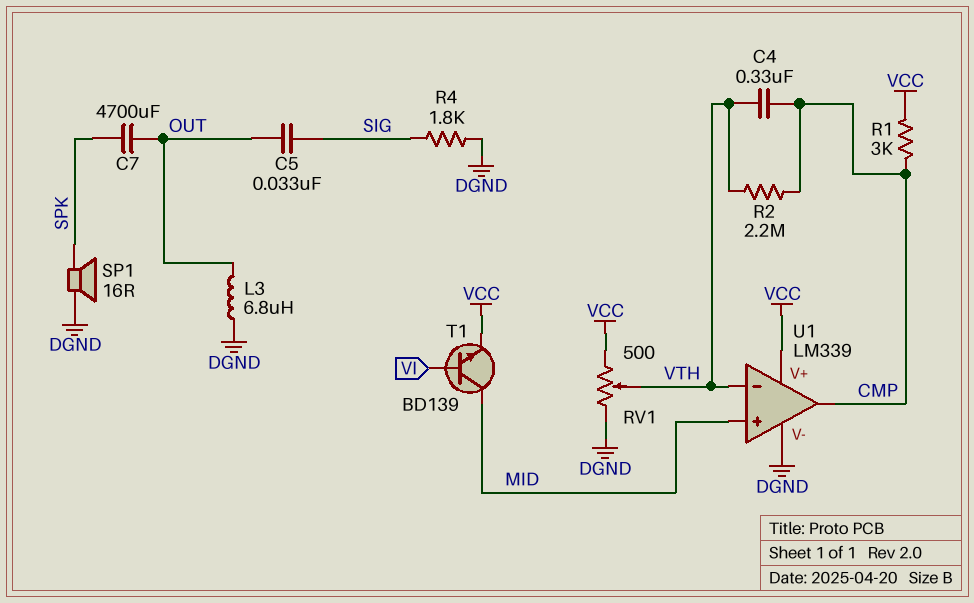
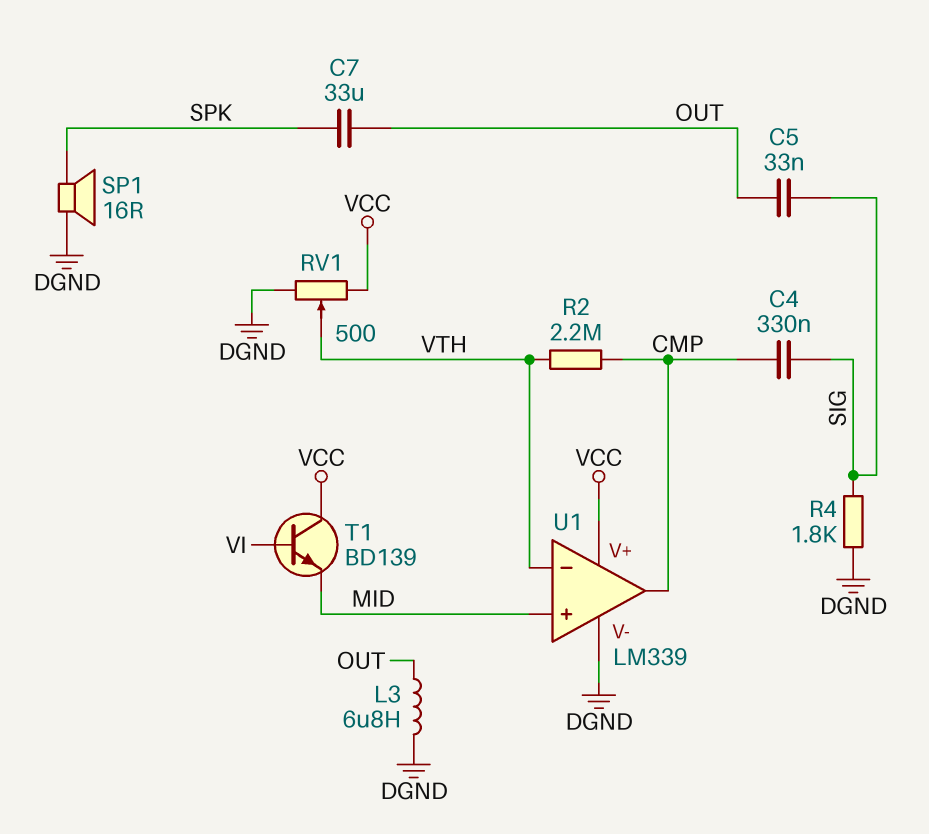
C4: 330nF (CMP, VTH) -> 330nF (CMP, SIG)
C7: 4700uF (OUT, SPK) -> 33uF (OUT, SPK)
R1: 3k (CMP, VCC) -> none
T1: NPN BD139 (B VI, C MID, E VCC) -> NPN BD139 (B VI, C VCC, E MID)

